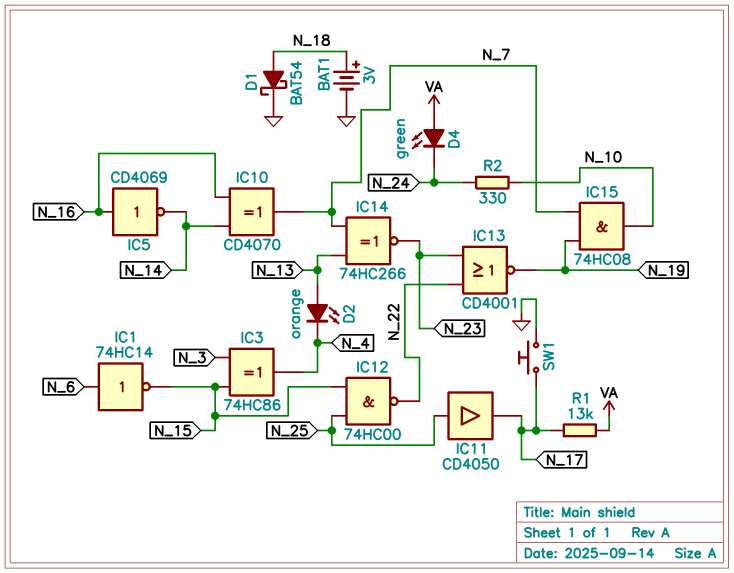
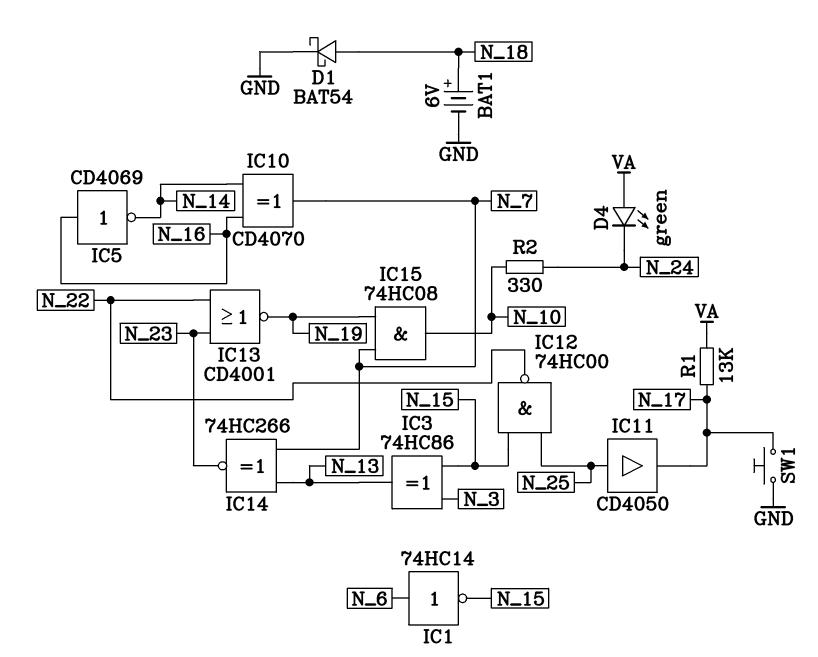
BAT1: 3V (plus N_18, minus GND) -> 6V (plus N_18, minus GND)
D2: LED orange (A N_13, K N_4) -> none
IC3: XOR 74HC86 (in N_3, in N_15, out N_4) -> XOR 74HC86 (in N_3, in N_15, out N_13)

